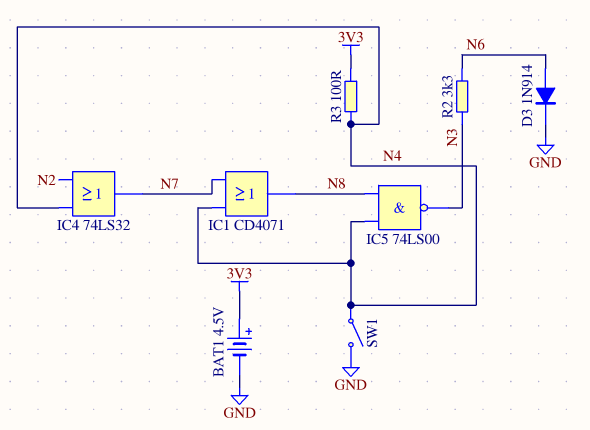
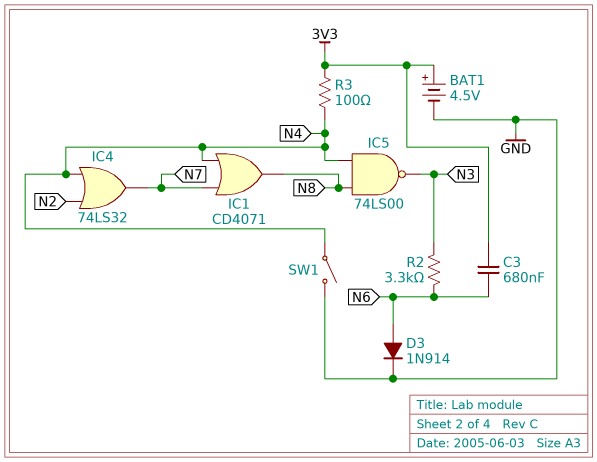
C3: none -> 680nF (3V3, N6)

